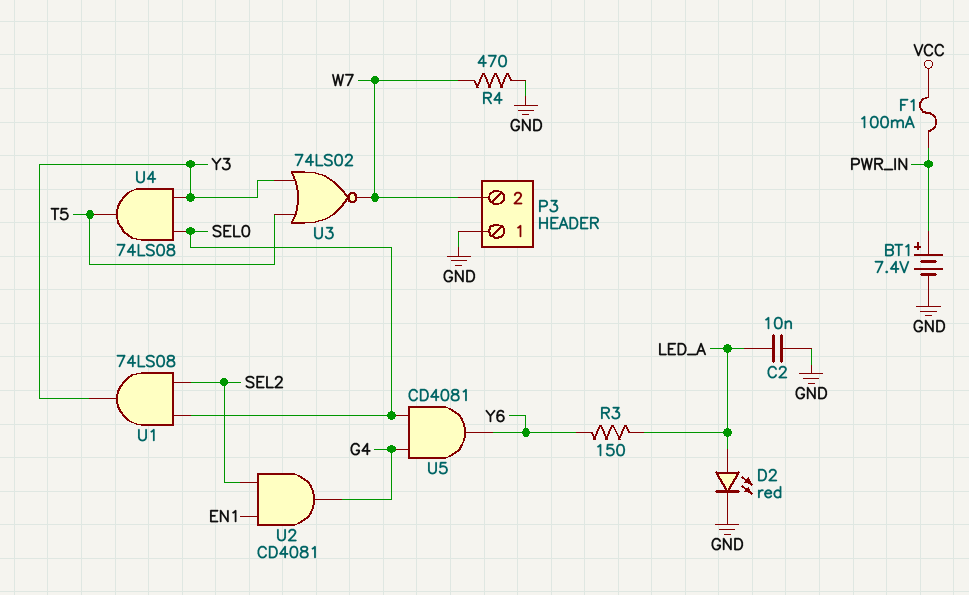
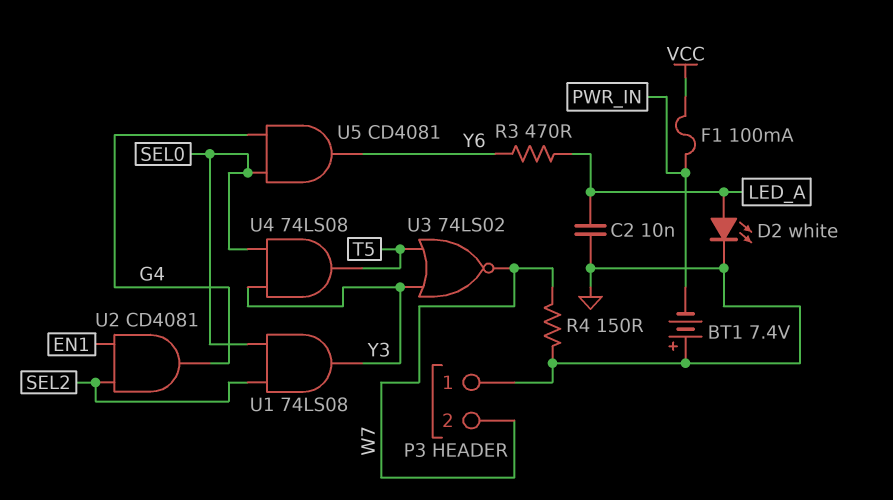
BT1: 7.4V (plus PWR_IN, minus GND) -> 7.4V (plus GND, minus PWR_IN)
D2: LED red (A LED_A, K GND) -> LED white (A LED_A, K GND)
R3: 150 (LED_A, Y6) -> 470 (LED_A, Y6)
R4: 470 (GND, W7) -> 150 (GND, W7)

